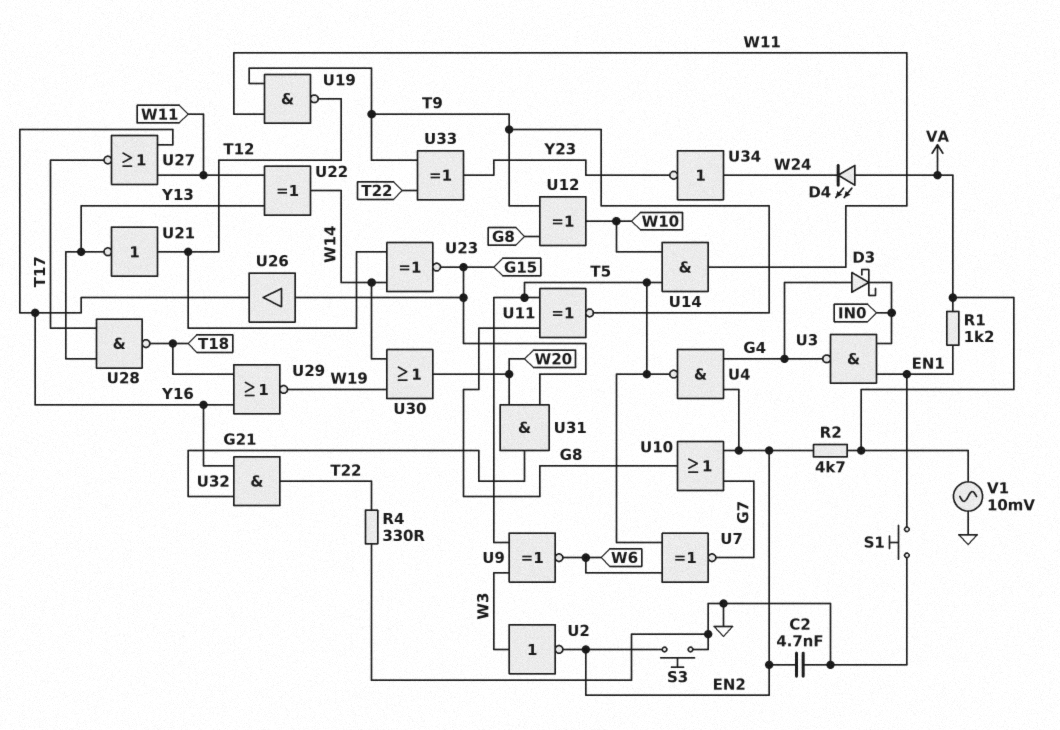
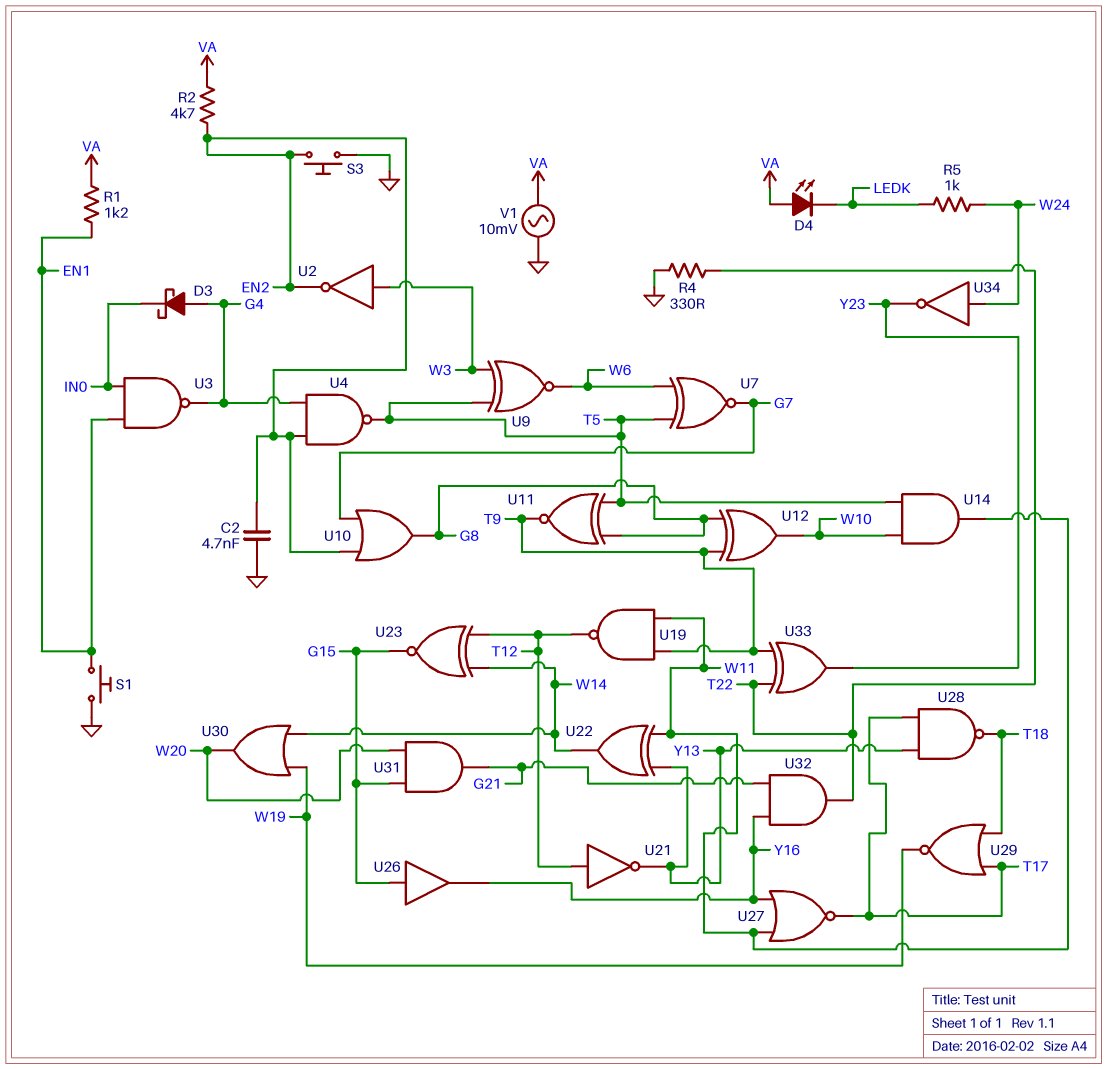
D4: LED (A VA, K W24) -> LED (A VA, K LEDK)
R5: none -> 1k (LEDK, W24)
U29: NOR (in T18, in Y16, out W19) -> NOR (in T17, in T18, out W19)

